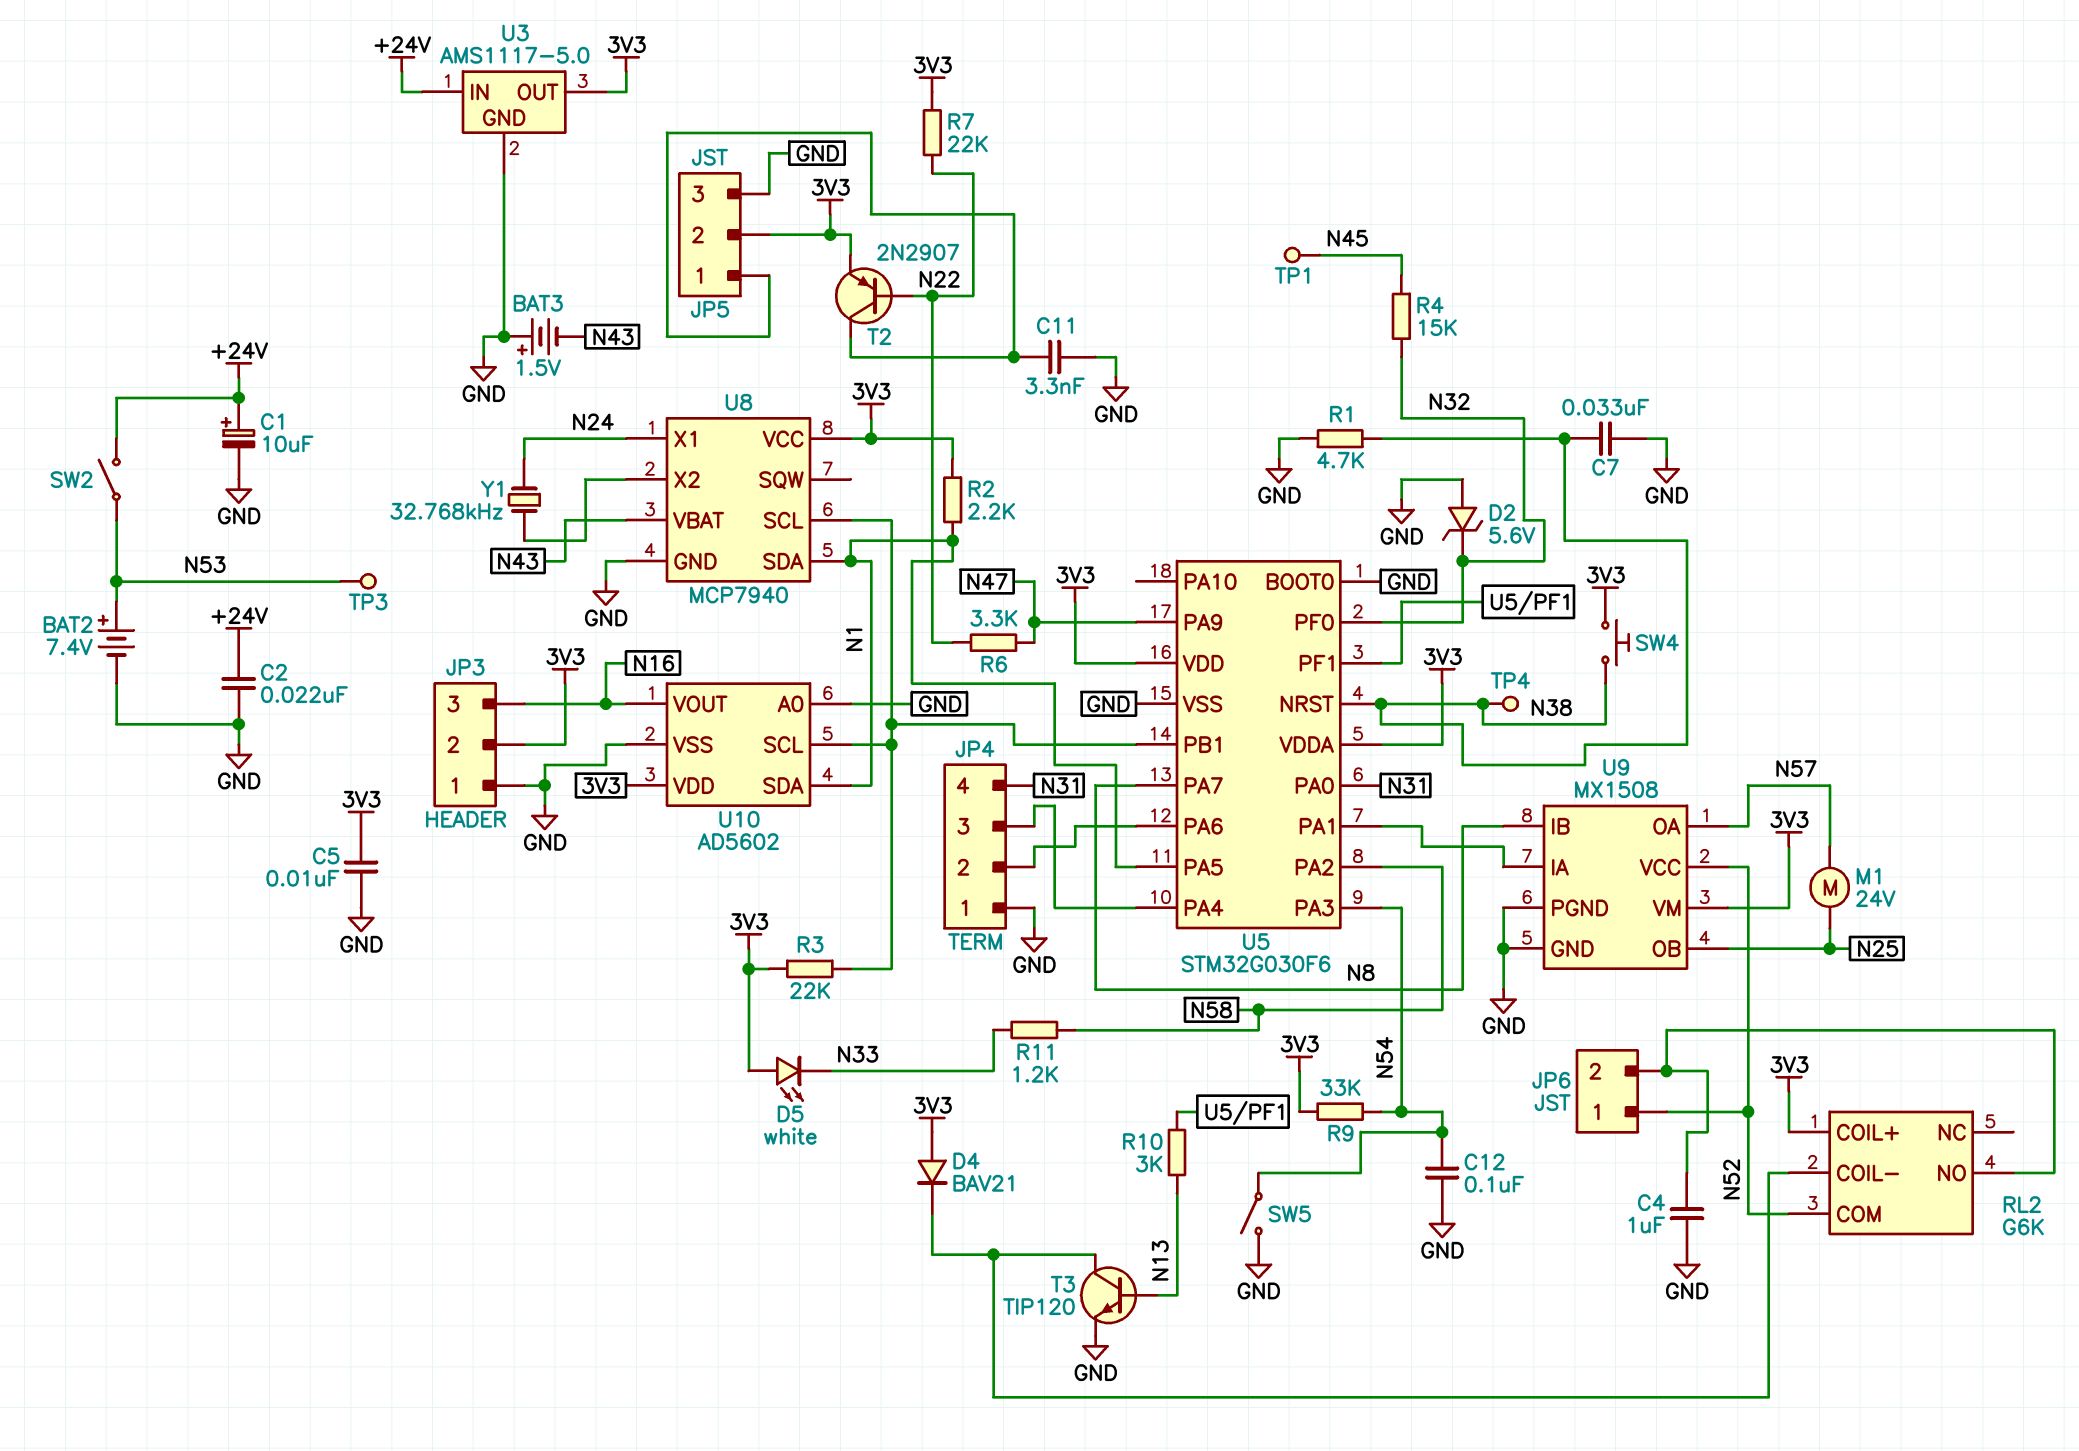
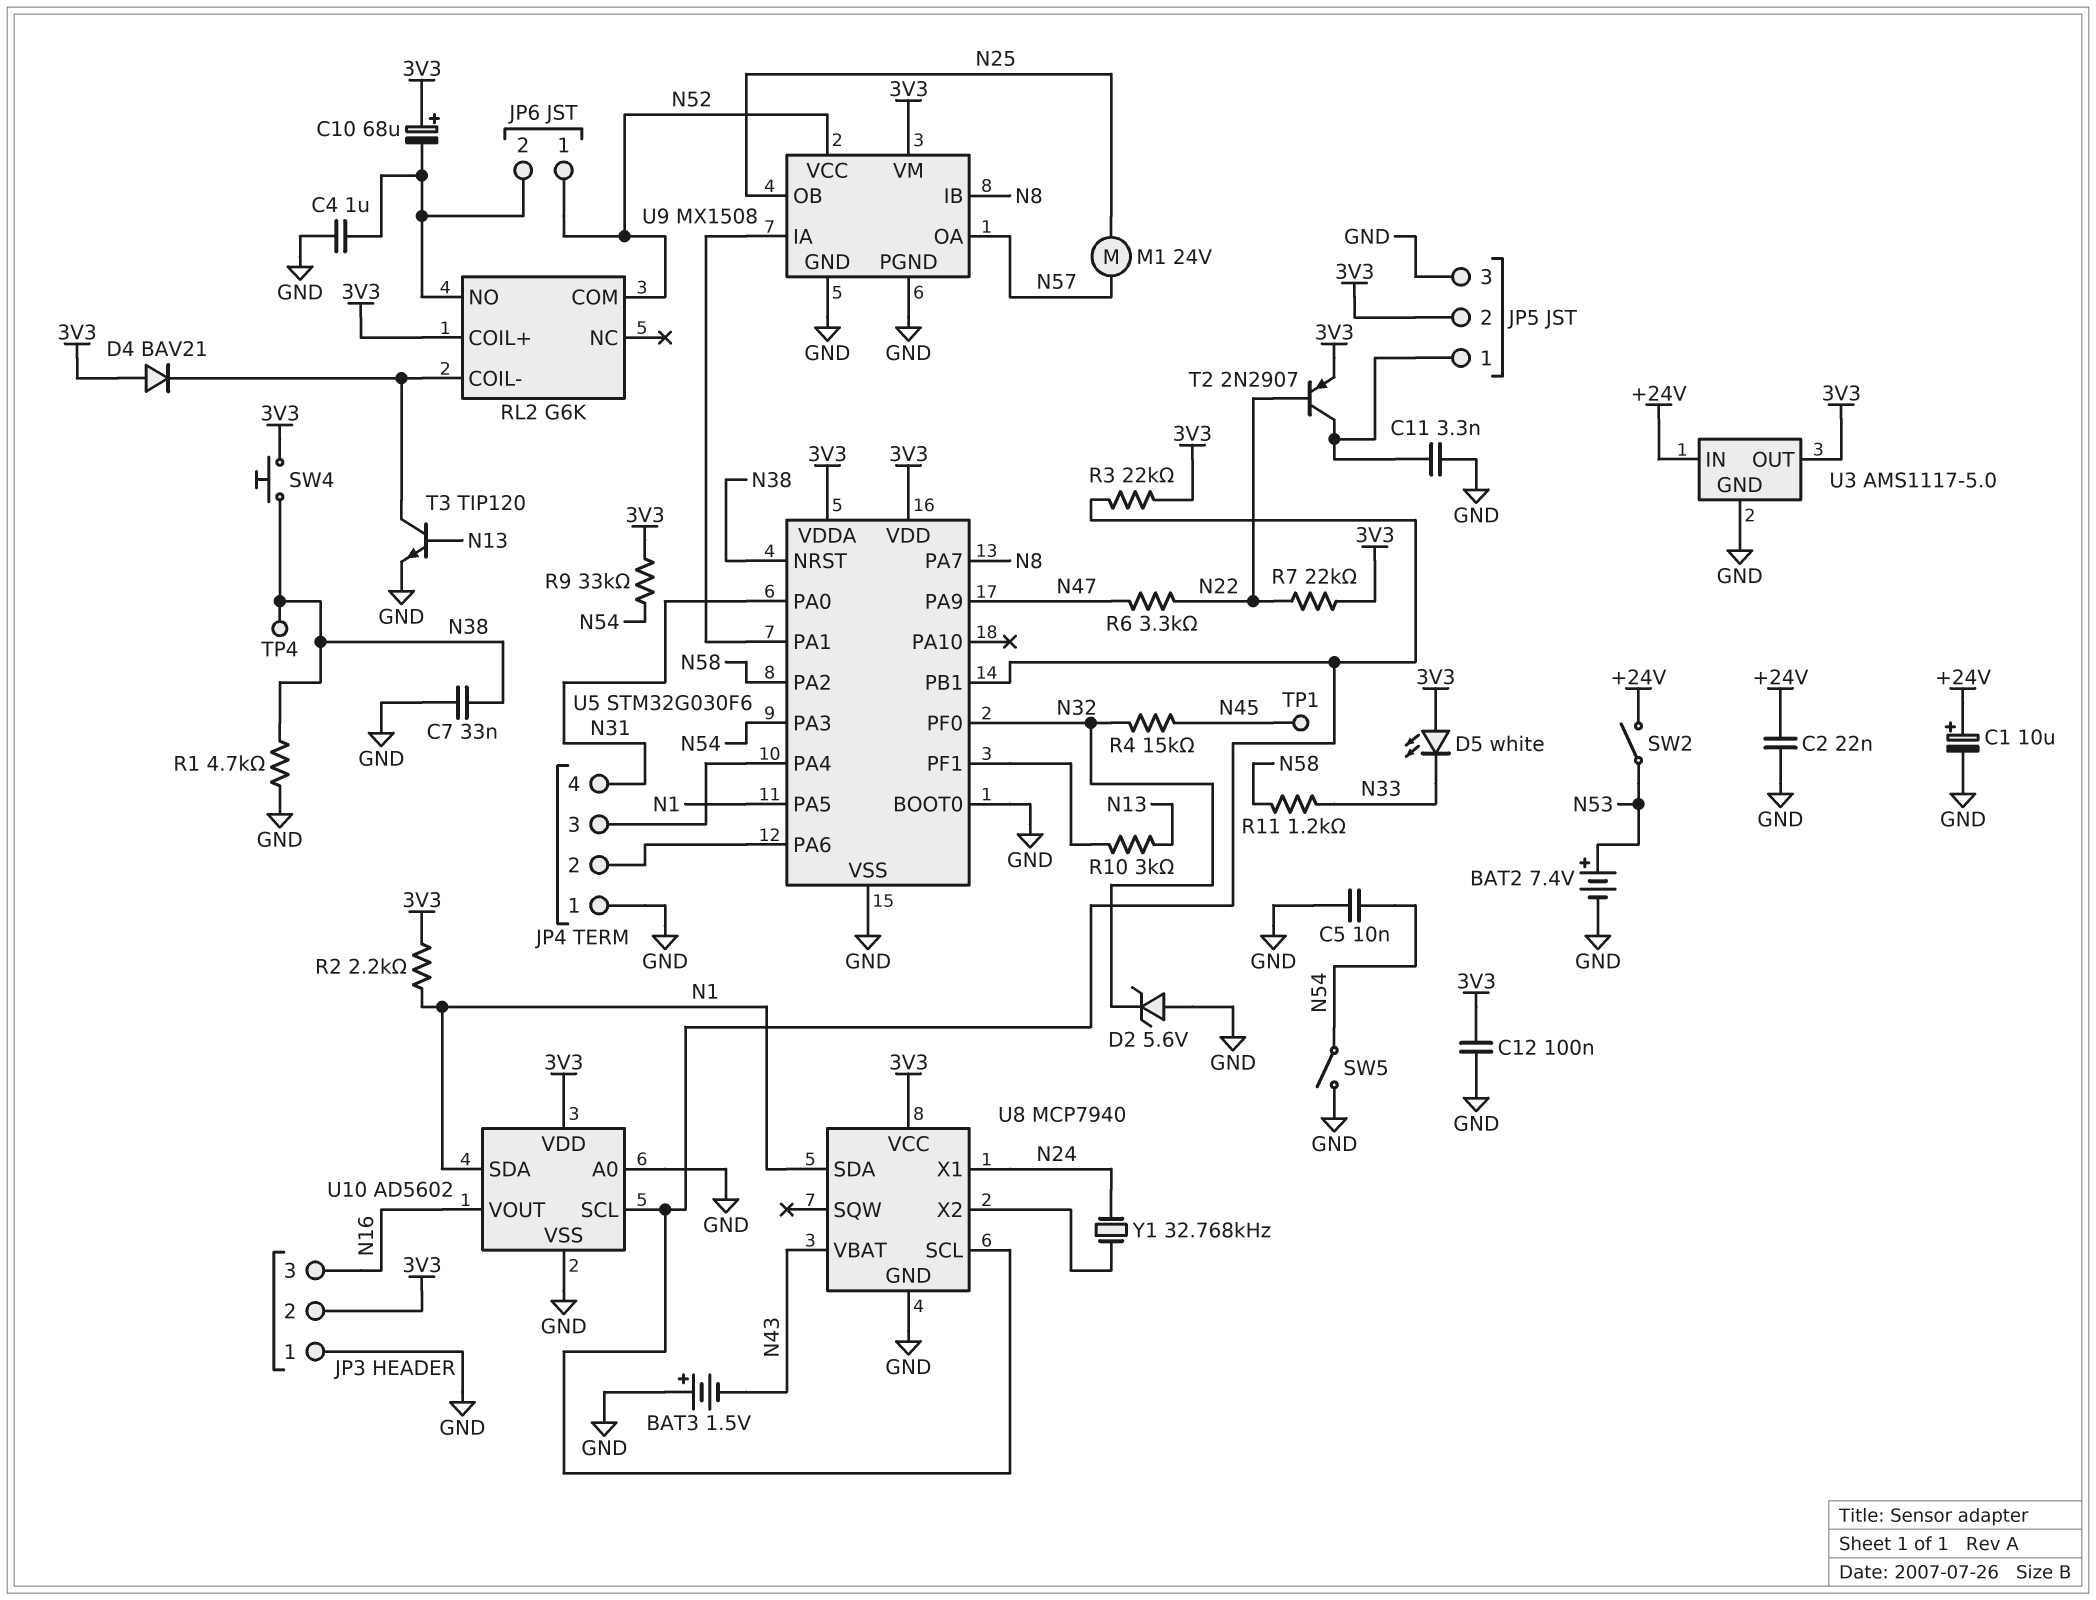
C5: 10nF (3V3, GND) -> 10nF (GND, N54)
C10: none -> 68uF (plus 3V3, minus JP6/2)
C12: 100nF (GND, N54) -> 100nF (3V3, GND)
TP3: test point (N53) -> none

